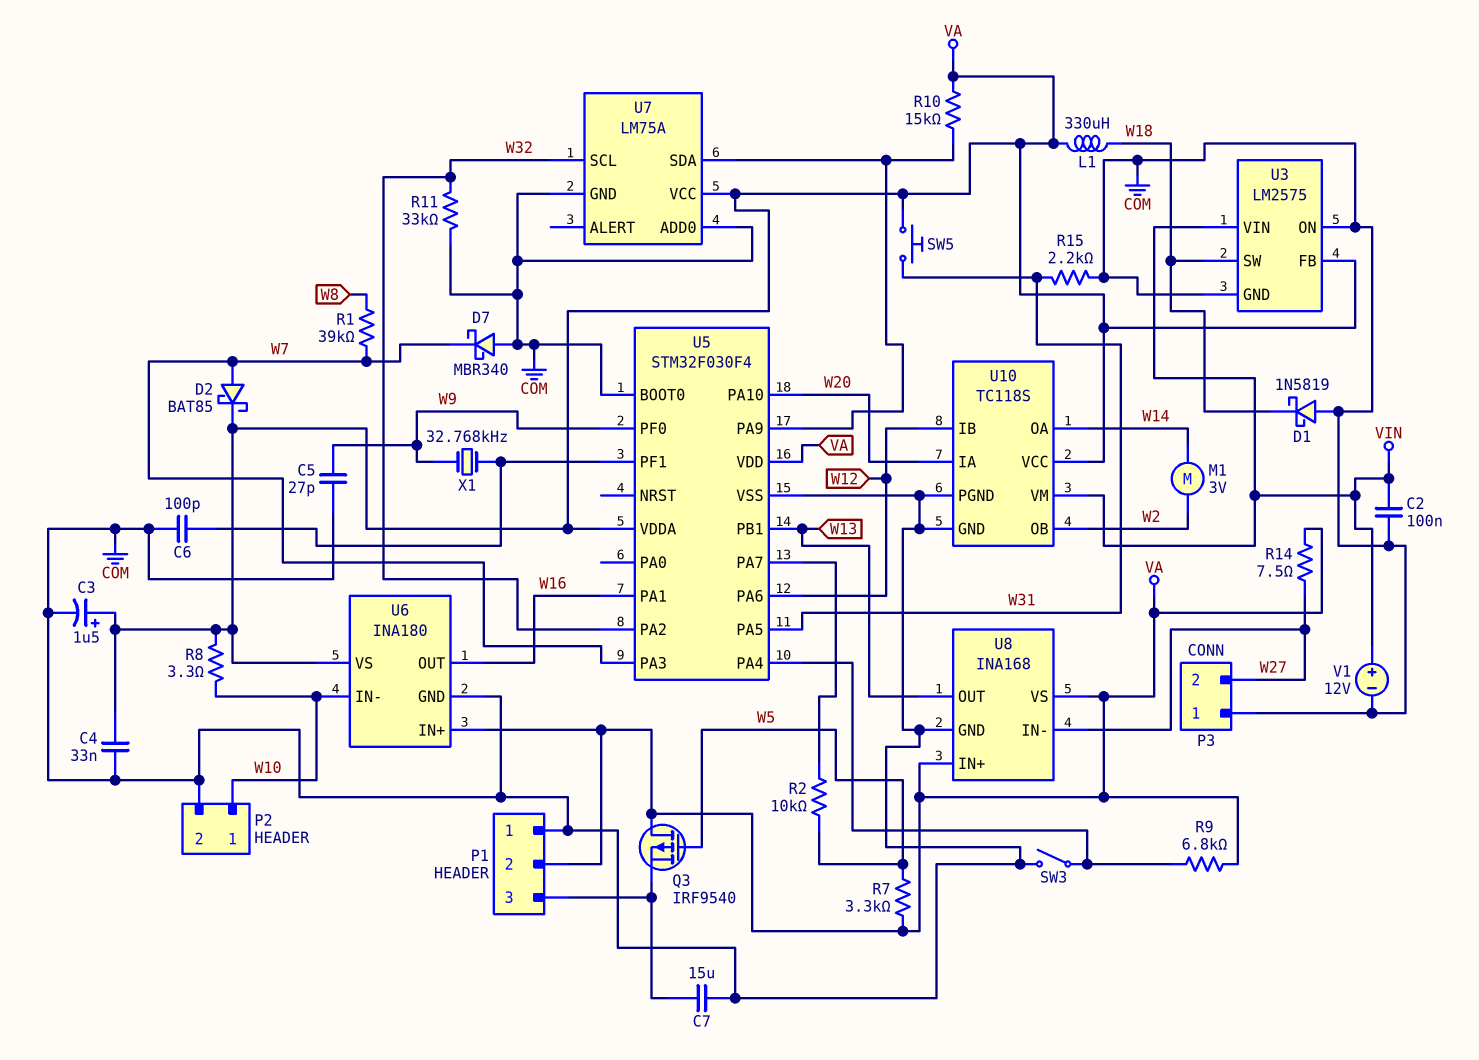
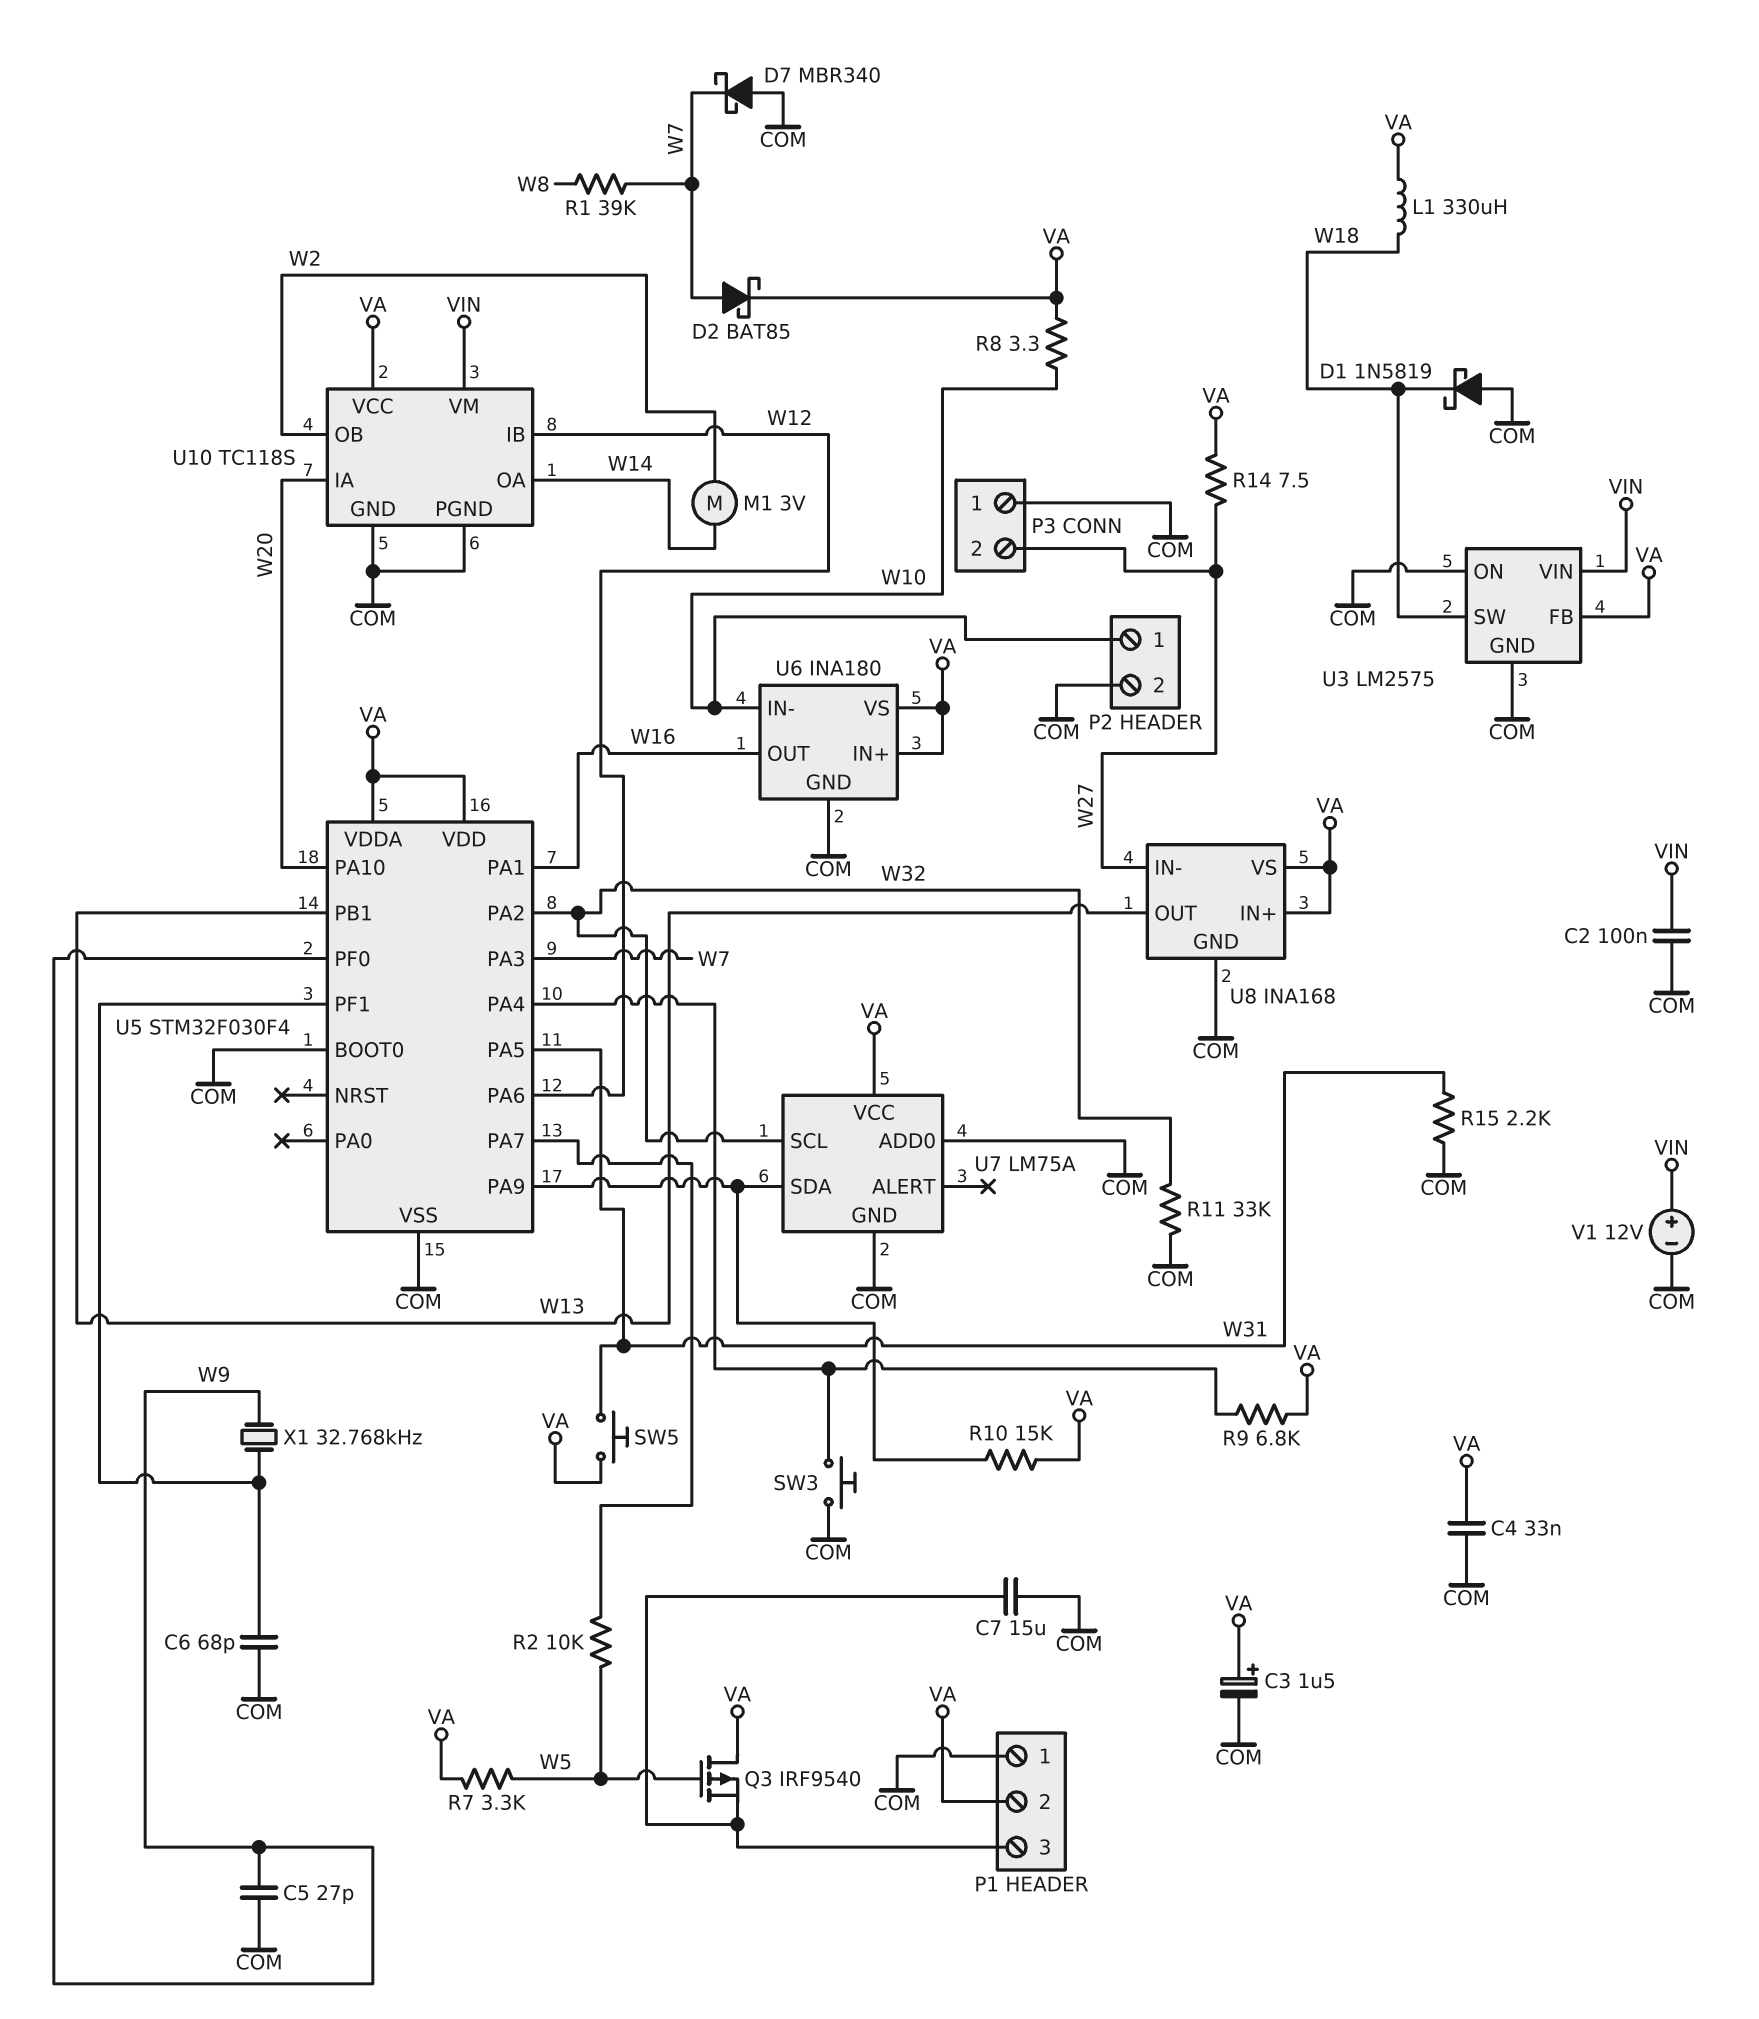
C6: 100pF (COM, U5/PF1) -> 68pF (COM, U5/PF1)
SW3: switch (COM, U5/PA4) -> button (COM, U5/PA4)

